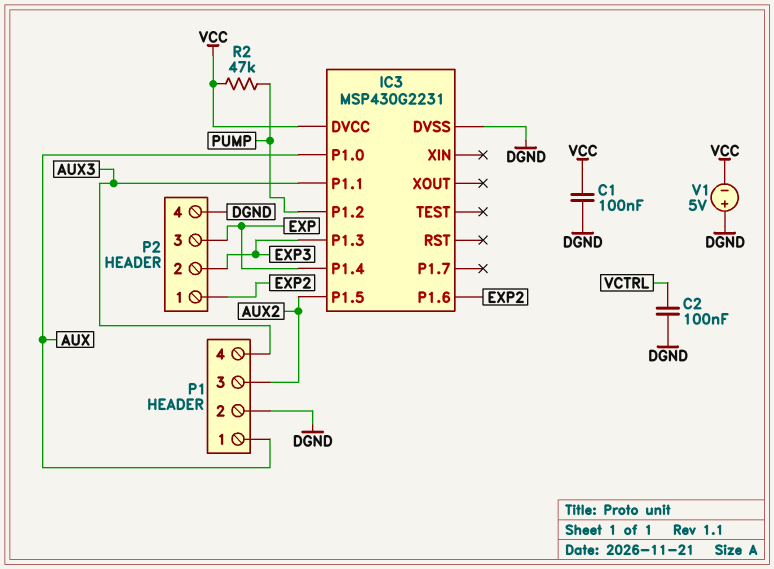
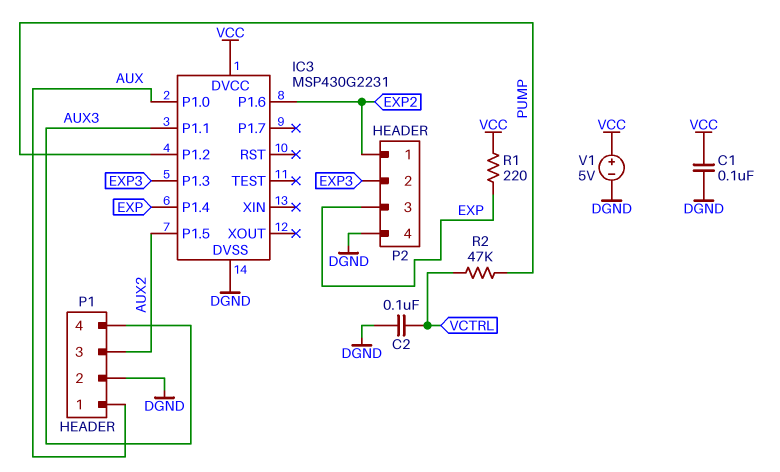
R1: none -> 220 (EXP, VCC)
R2: 47k (PUMP, VCC) -> 47k (PUMP, VCTRL)
V1: 5V (plus DGND, minus VCC) -> 5V (plus VCC, minus DGND)

